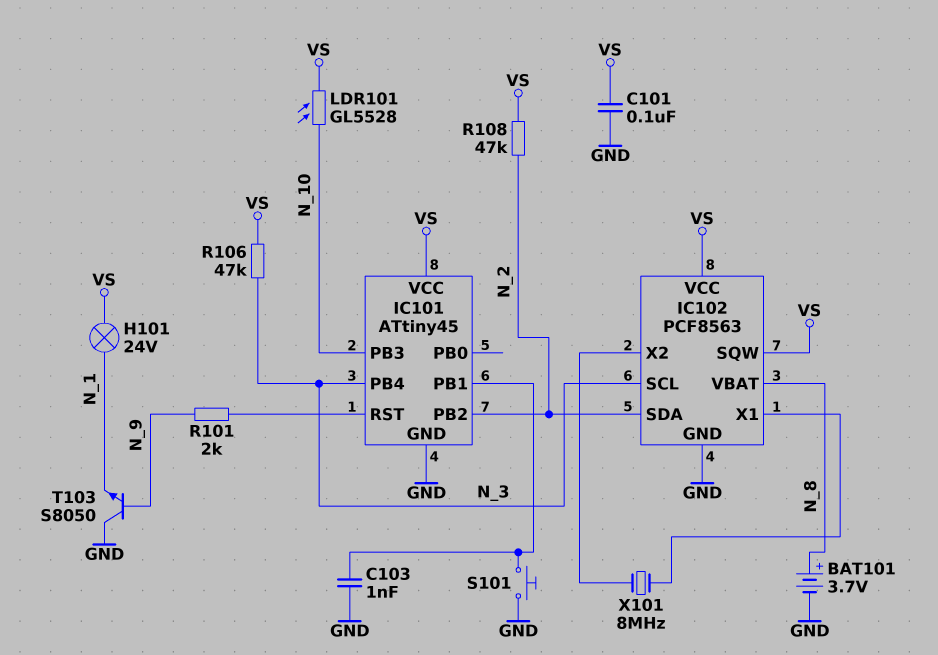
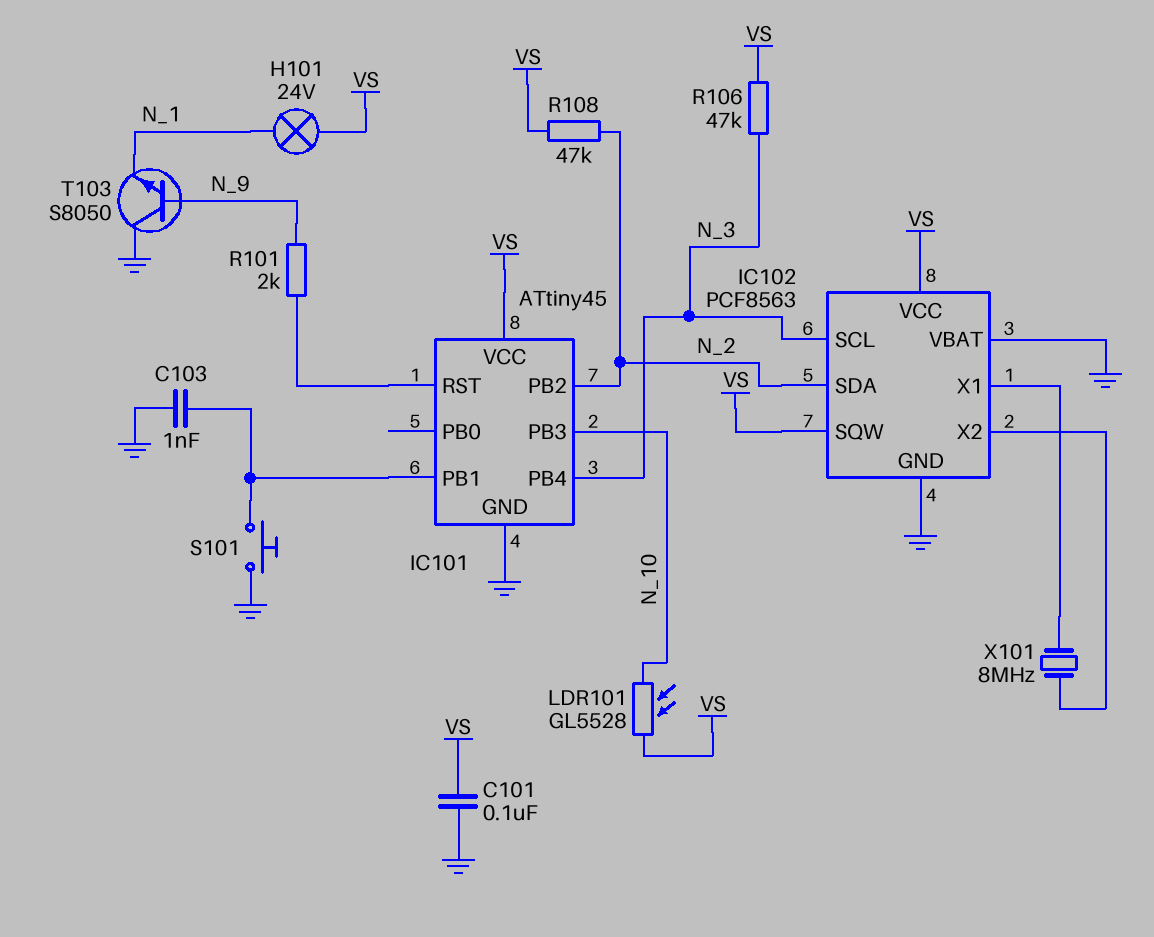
BAT101: 3.7V (plus N_8, minus GND) -> none
IC102 pin VBAT: N_8 -> GND

